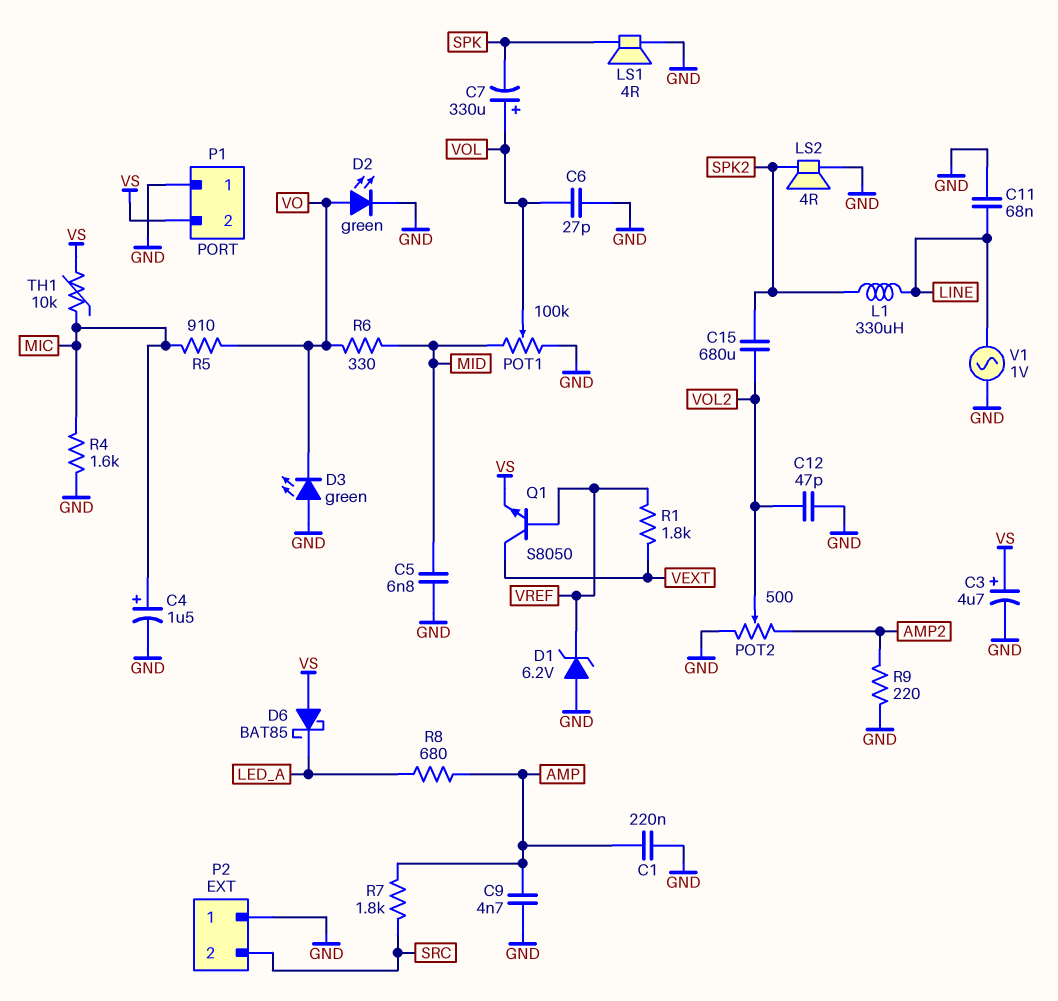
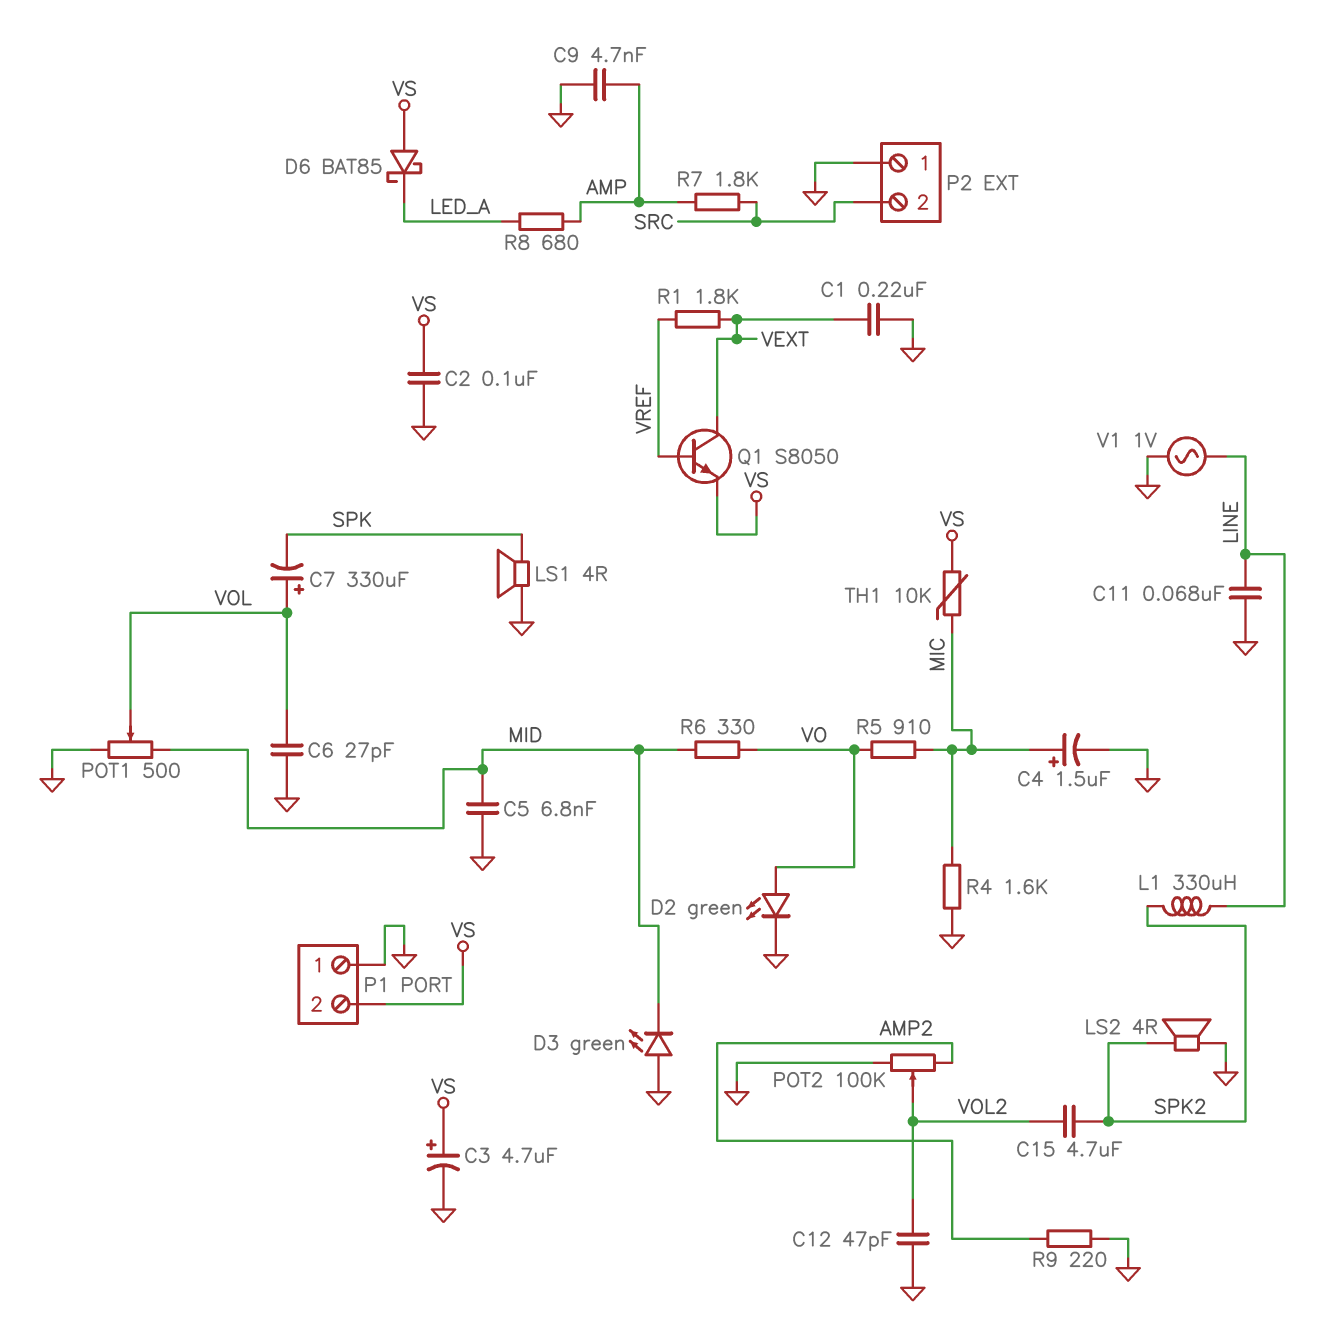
C1: 220nF (AMP, GND) -> 220nF (GND, VEXT)
C2: none -> 100nF (GND, VS)
C15: 680uF (SPK2, VOL2) -> 4.7uF (SPK2, VOL2)
D1: zener 6.2V (A GND, K VREF) -> none
D3: LED green (A GND, K VO) -> LED green (A GND, K MID)
POT1: 100k (GND, MID, wiper VOL) -> 500 (GND, MID, wiper VOL)
POT2: 500 (AMP2, GND, wiper VOL2) -> 100k (AMP2, GND, wiper VOL2)

